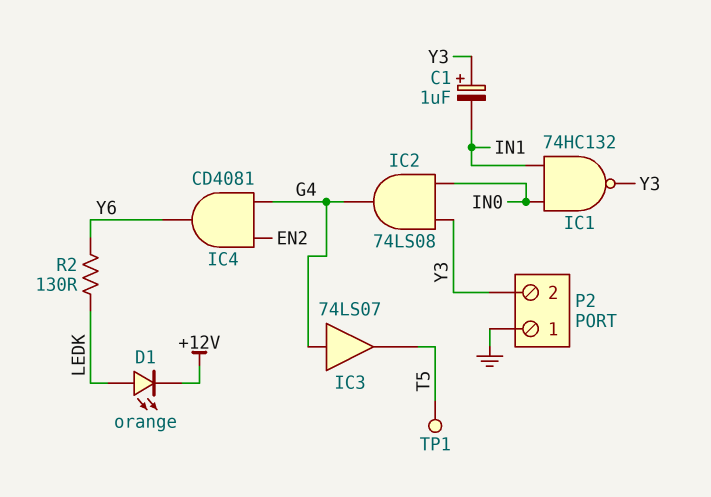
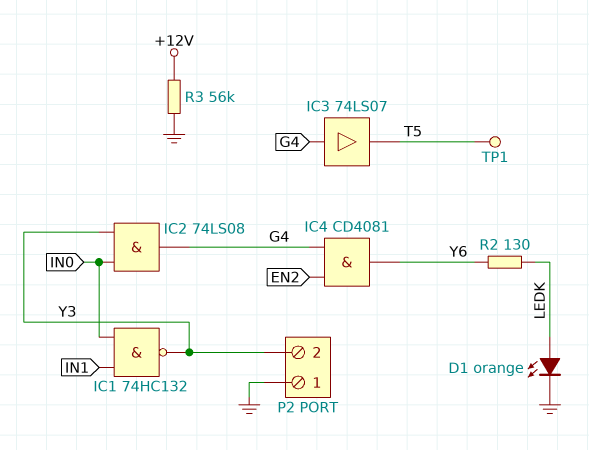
C1: 1uF (plus Y3, minus IN1) -> none
D1: LED orange (A LEDK, K +12V) -> LED orange (A LEDK, K GND)
R3: none -> 56k (+12V, GND)

